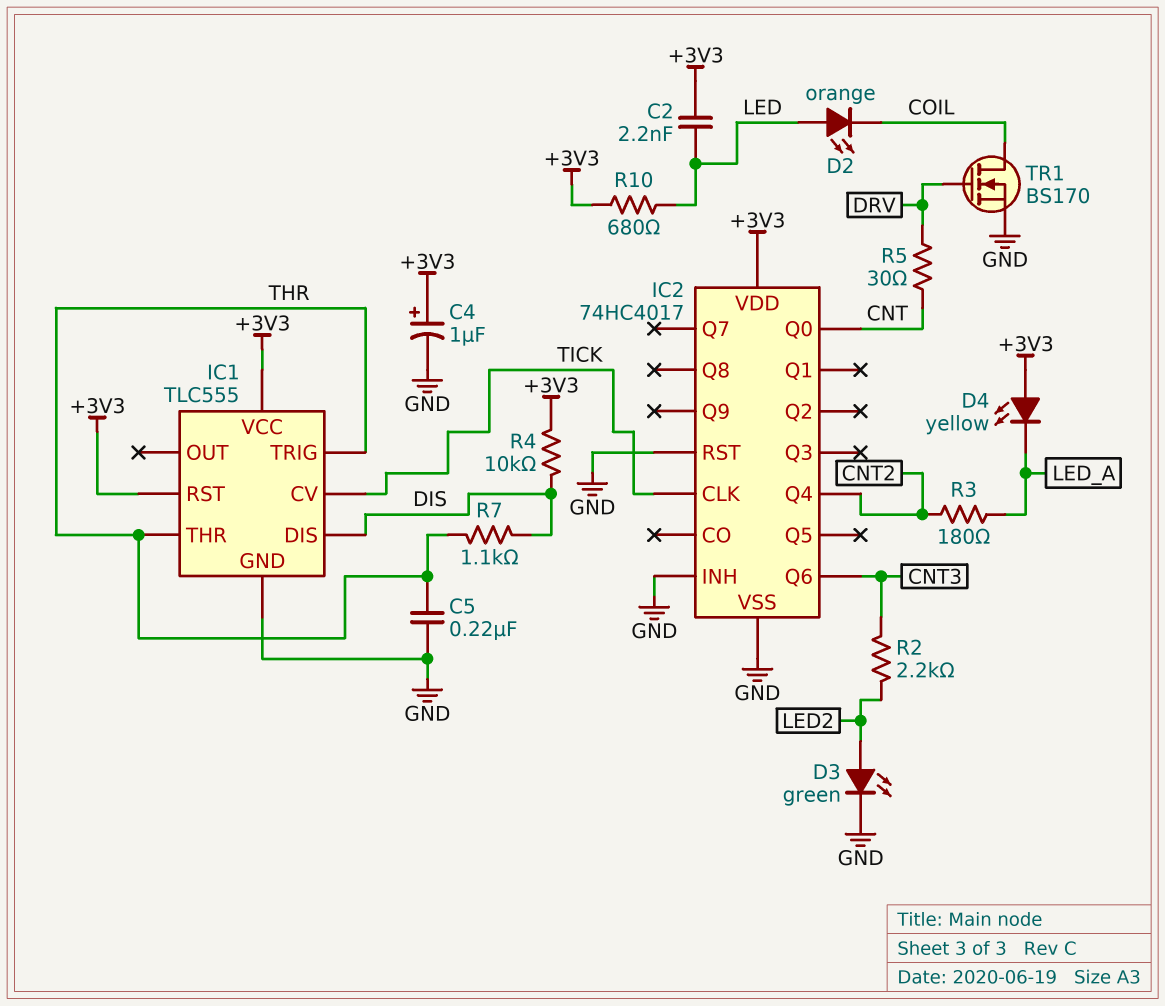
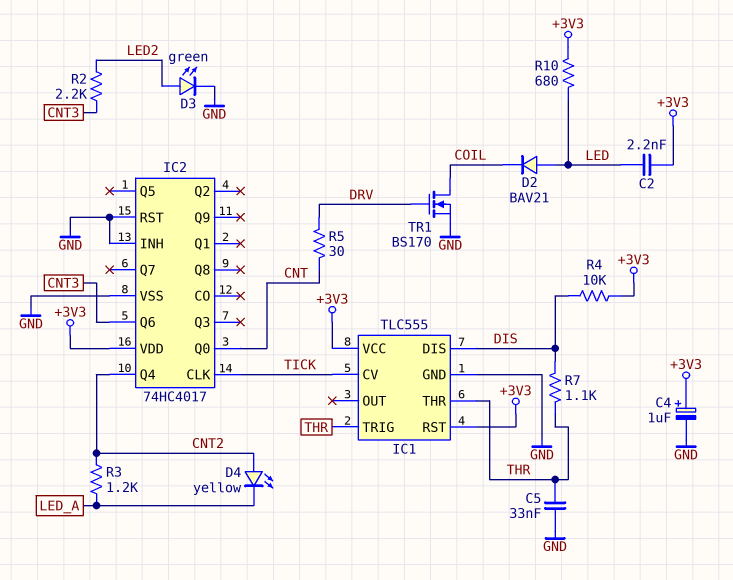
C5: 220nF (GND, THR) -> 33nF (GND, THR)
D2: LED orange (A LED, K COIL) -> diode BAV21 (A LED, K COIL)
D4: LED yellow (A +3V3, K LED_A) -> LED yellow (A CNT2, K LED_A)
R3: 180 (CNT2, LED_A) -> 1.2k (CNT2, LED_A)

